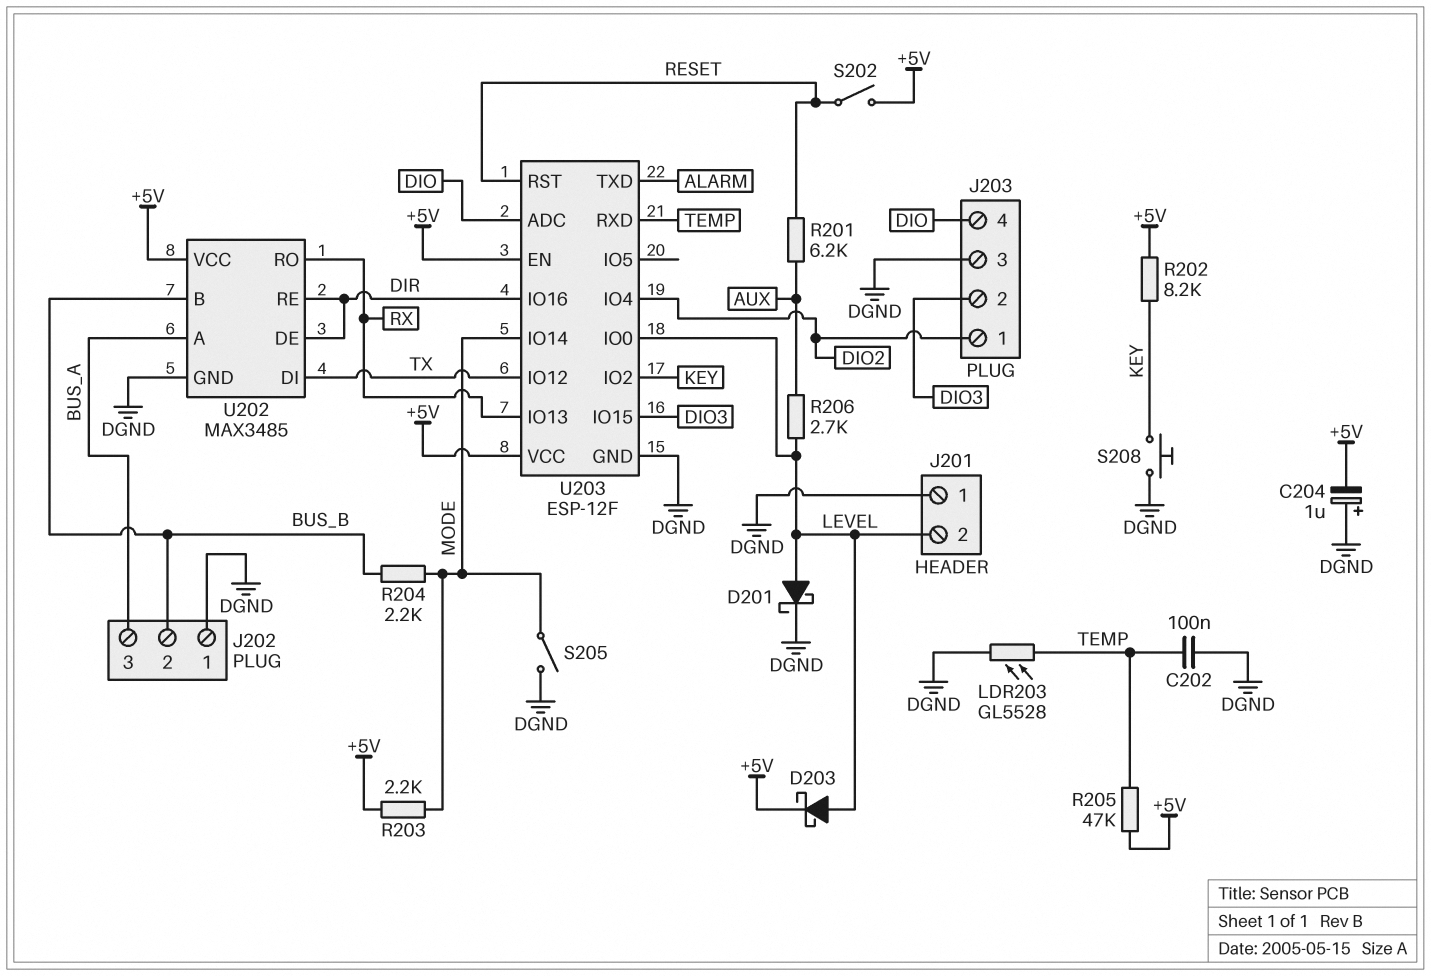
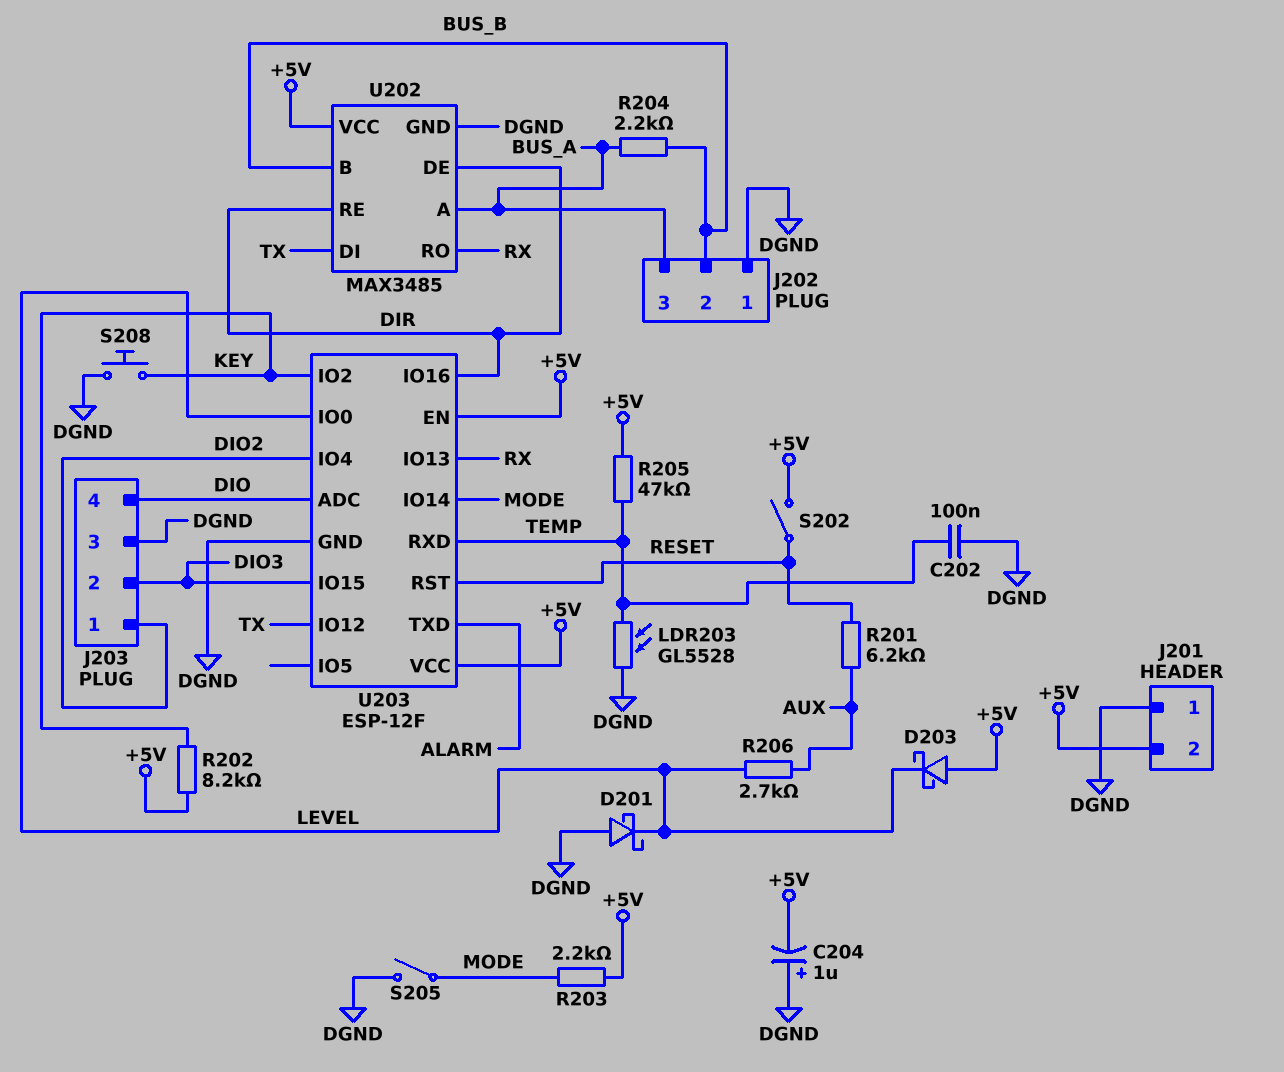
D201: schottky (A LEVEL, K DGND) -> schottky (A DGND, K LEVEL)
D203: schottky (A LEVEL, K +5V) -> schottky (A +5V, K LEVEL)
J201 pin 2: LEVEL -> +5V
R204: 2.2k (BUS_B, MODE) -> 2.2k (BUS_A, BUS_B)

